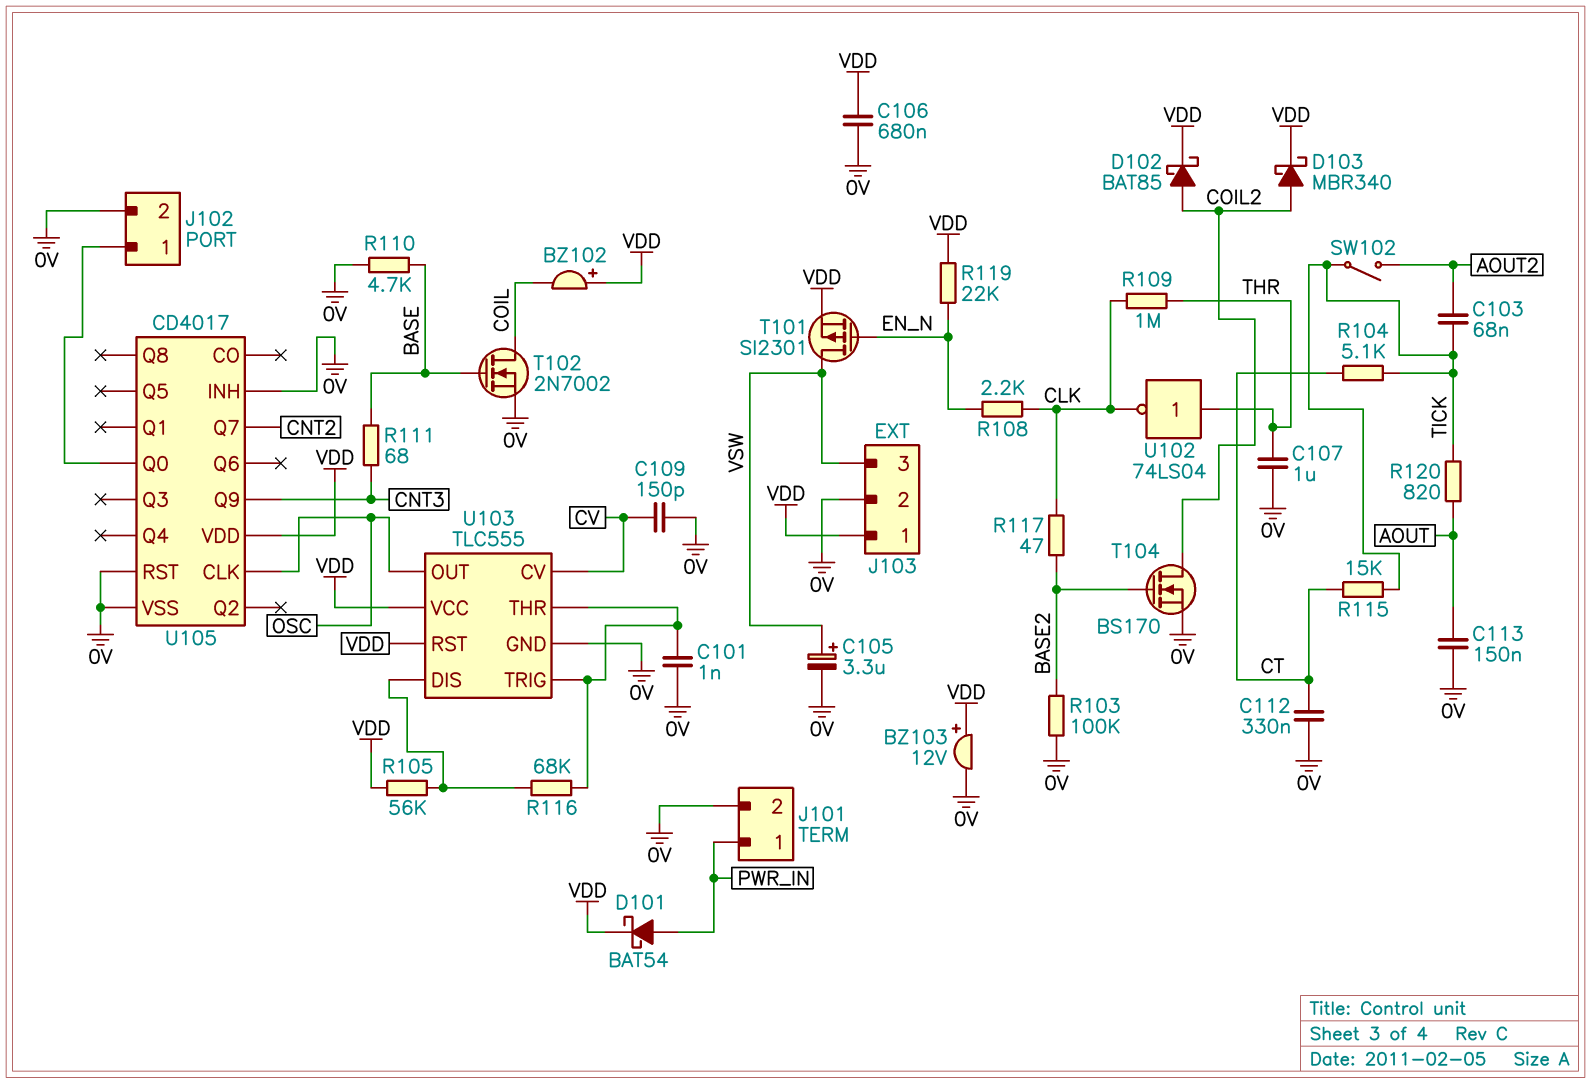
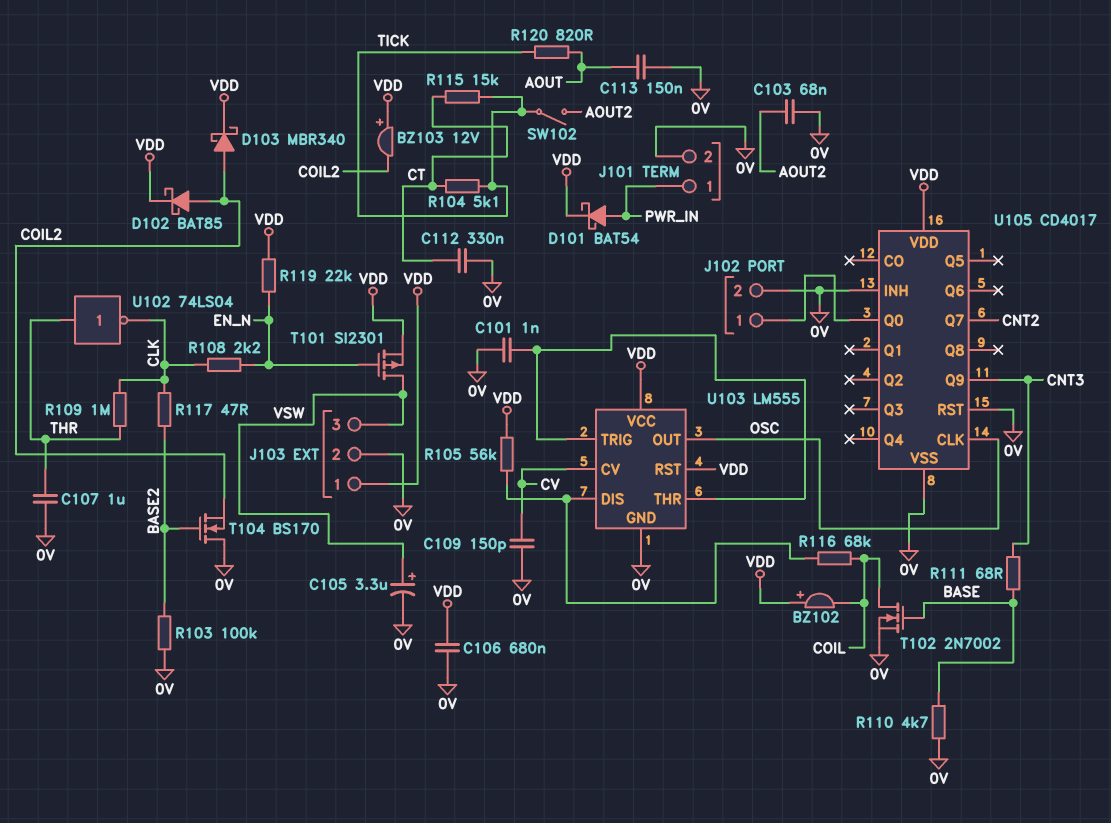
BZ103: buzzer 12V (plus VDD, minus 0V) -> buzzer 12V (plus VDD, minus COIL2)
C103: 68nF (AOUT2, TICK) -> 68nF (0V, AOUT2)
R116: 68k (U103/DIS, U103/THR) -> 68k (COIL, U103/DIS)
T104: NMOS BS170 (G BASE2, D COIL2, S 0V) -> NMOS BS170 (G BASE2, D 0V, S COIL2)
U103: TLC555 -> LM555

